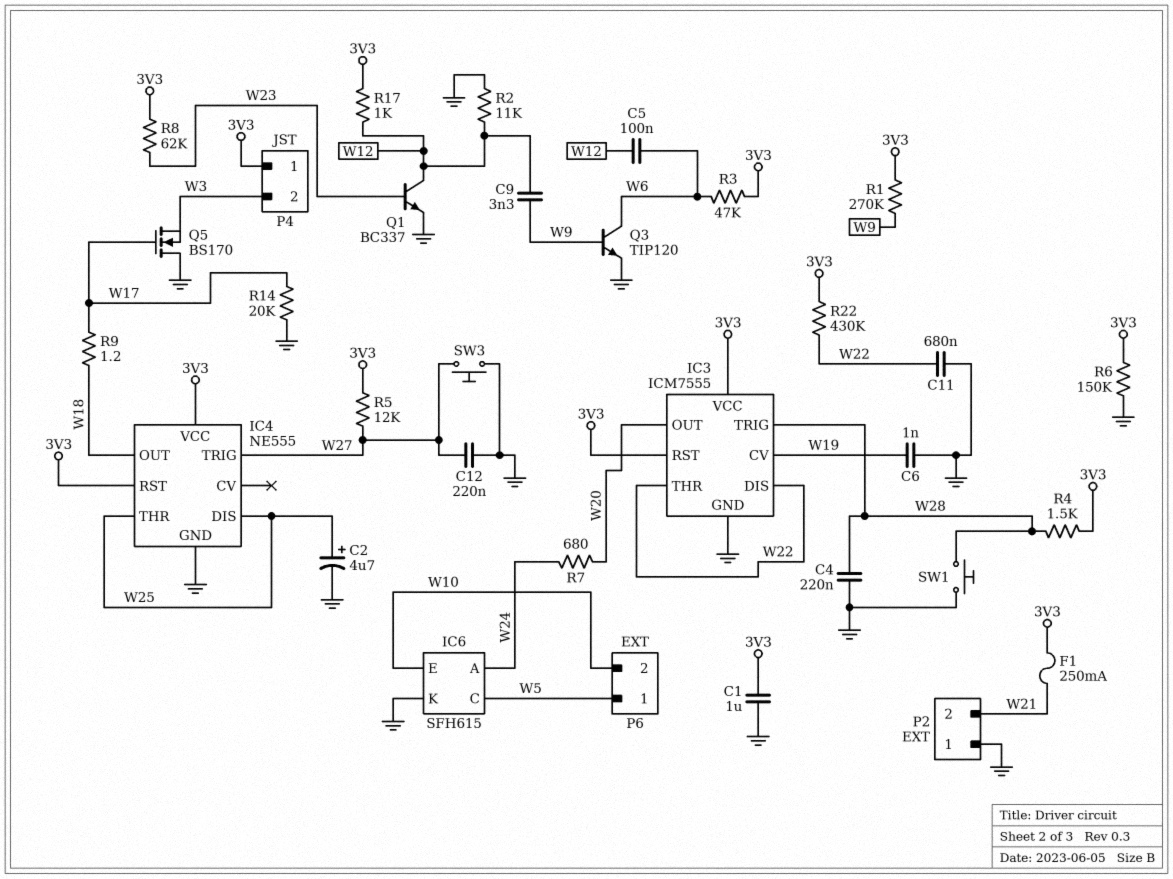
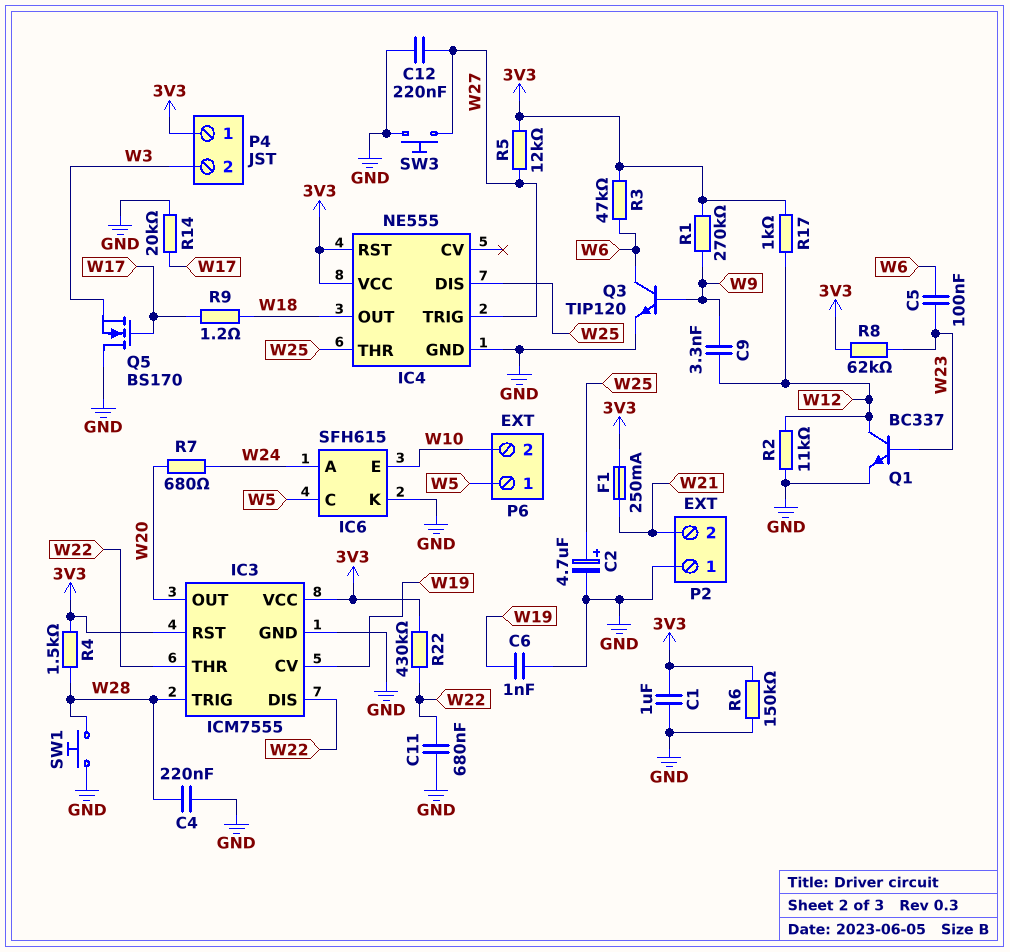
C5: 100nF (W6, W12) -> 100nF (W6, W23)

